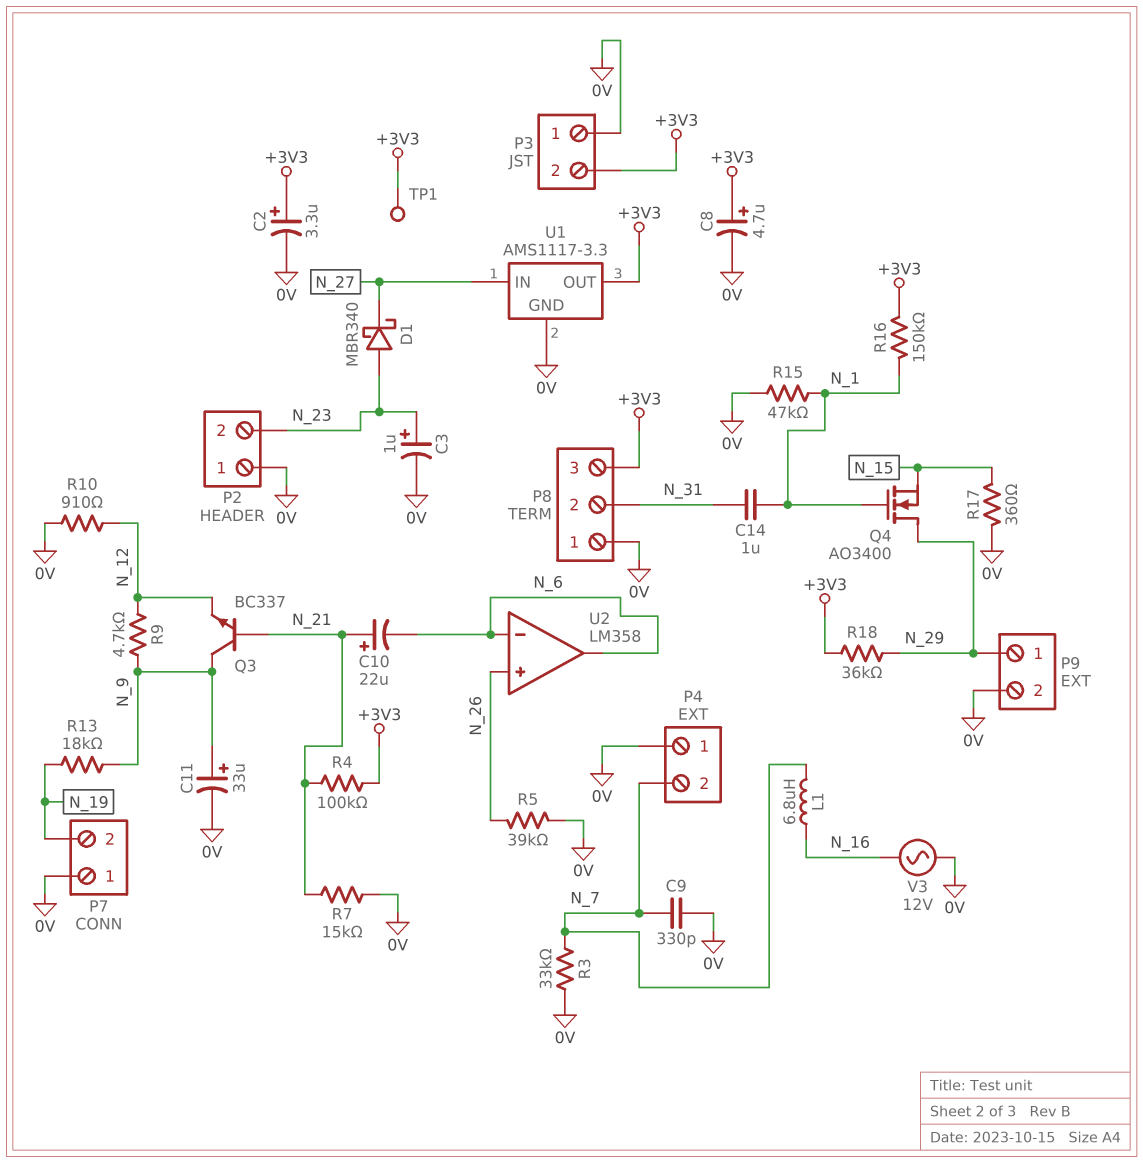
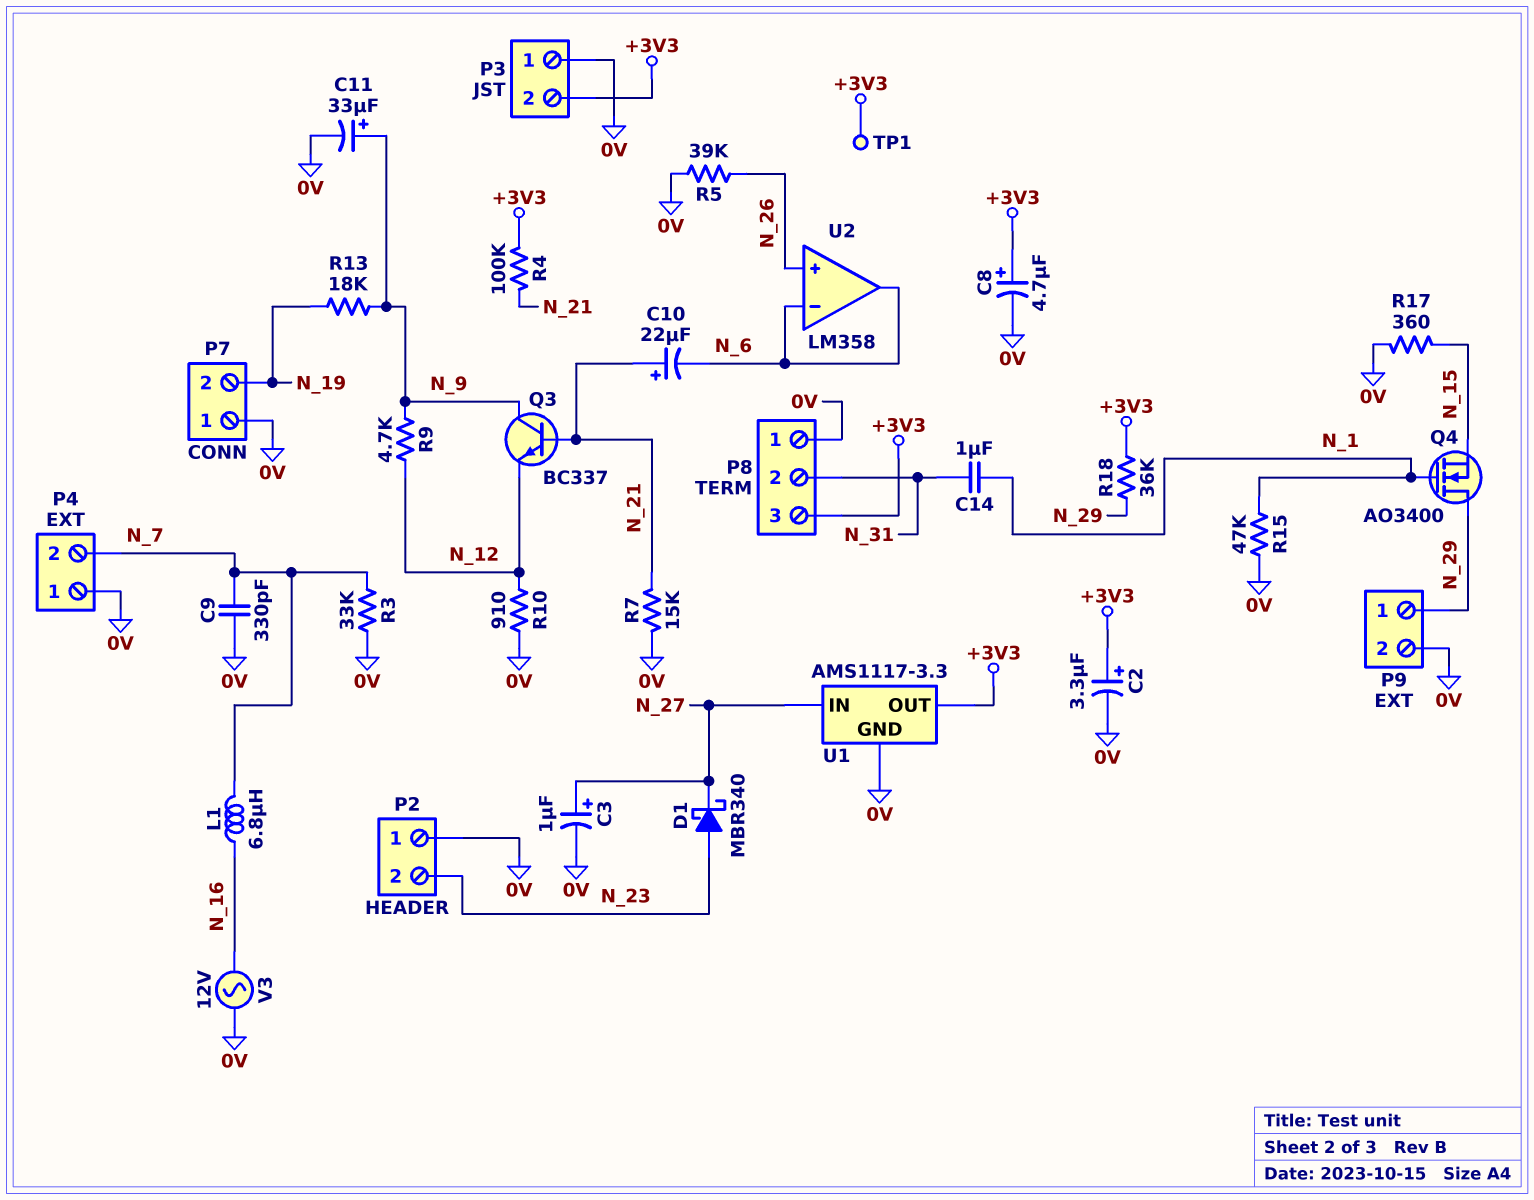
C3: 1uF (plus N_23, minus 0V) -> 1uF (plus N_27, minus 0V)
R16: 150k (+3V3, N_1) -> none

